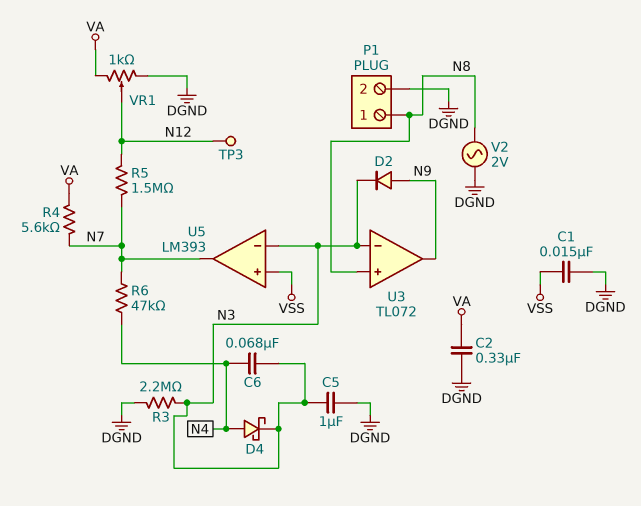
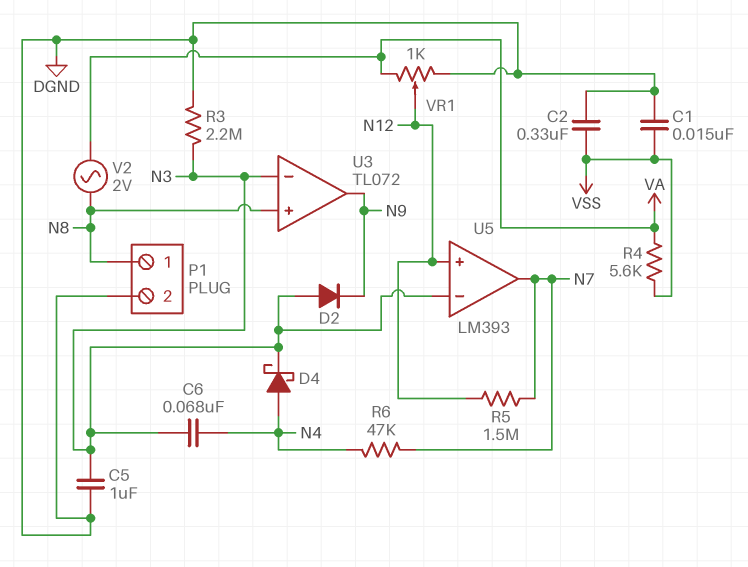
C2: 330nF (DGND, VA) -> 330nF (DGND, VSS)
D2: diode (A N9, K N3) -> diode (A N3, K N9)
R4: 5.6k (N7, VA) -> 5.6k (VA, VSS)
TP3: test point (N12) -> none
U5 pin in+: VSS -> N12
V2: AC 2V (DGND, N8) -> AC 2V (N8, VA)

